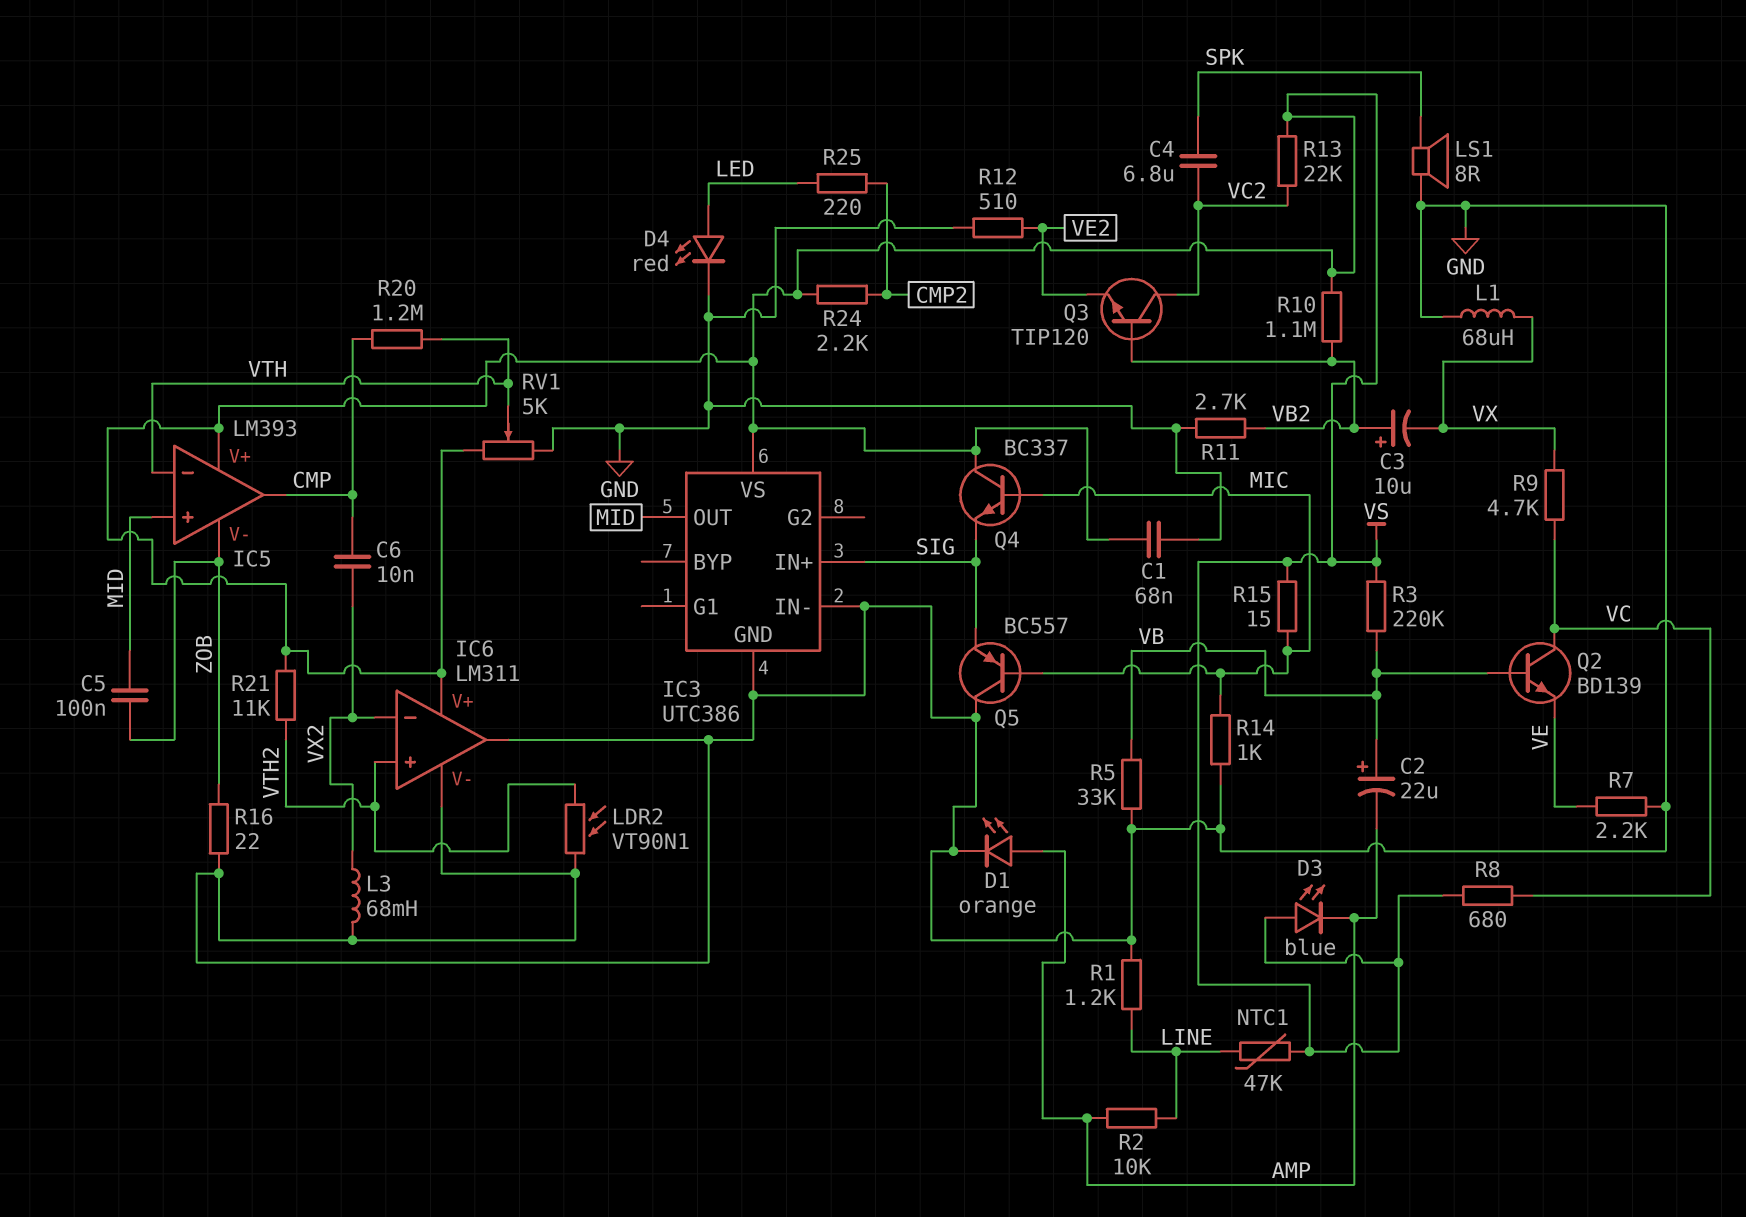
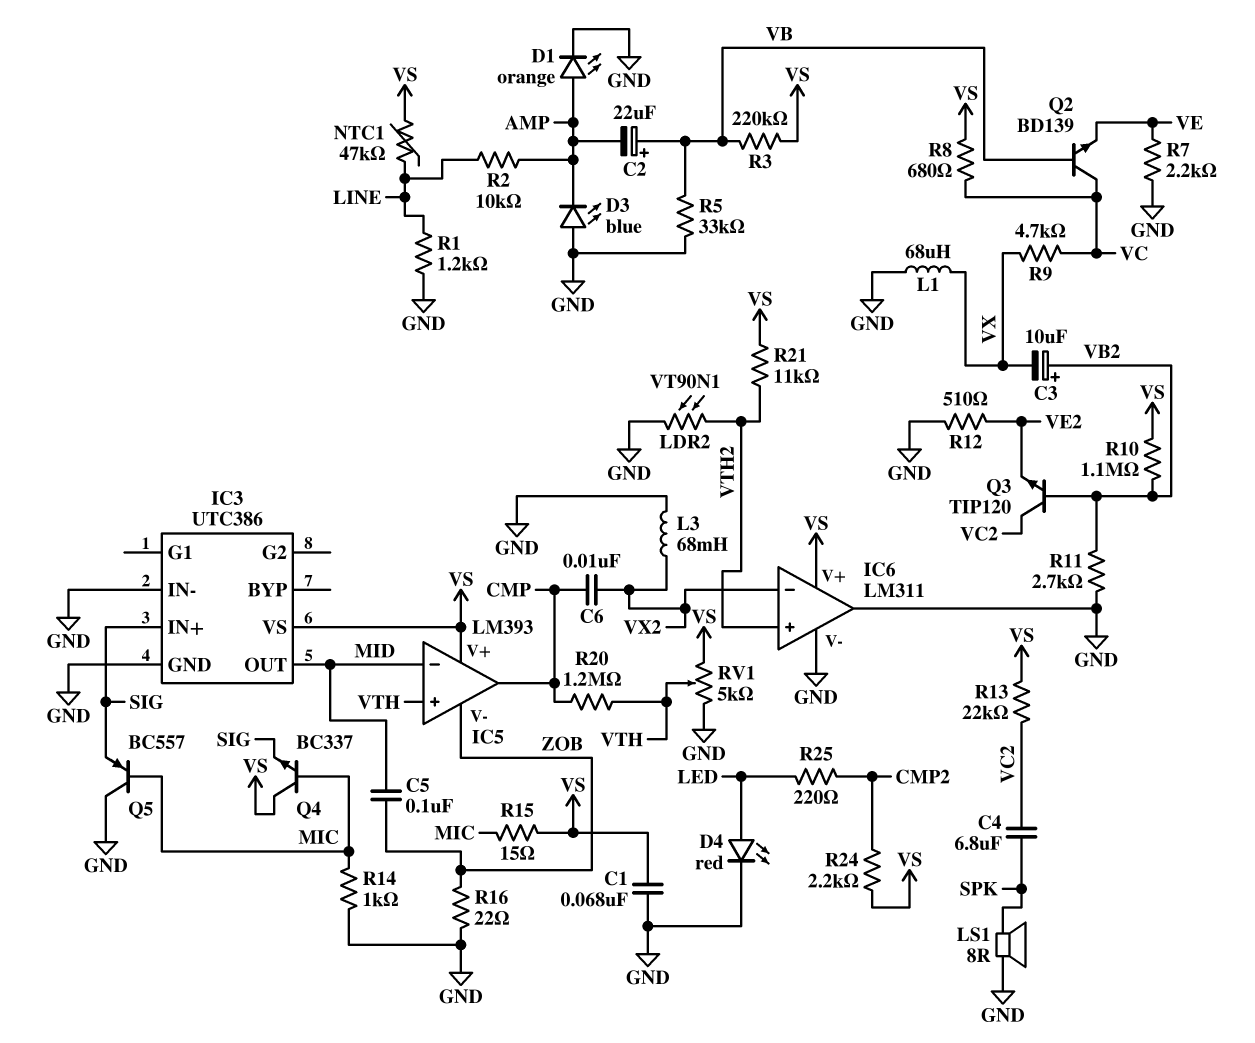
D3: LED blue (A VS, K AMP) -> LED blue (A GND, K AMP)
IC5 pin in+: MID -> VTH
IC5 pin in-: VTH -> MID

